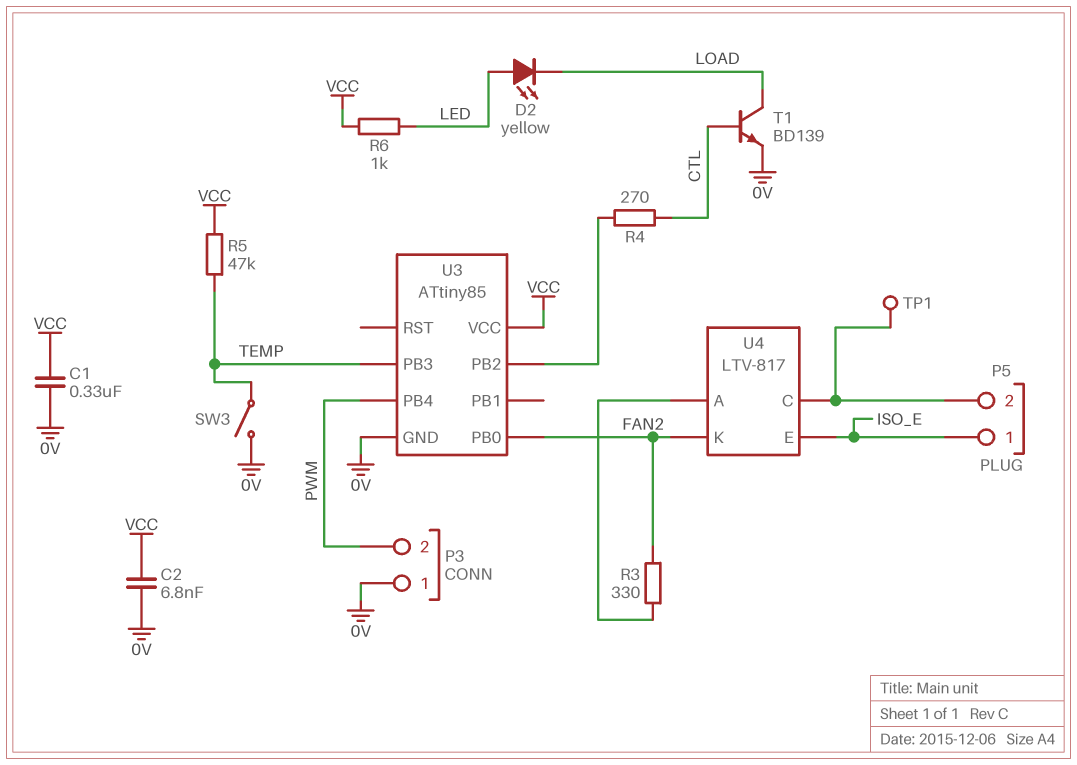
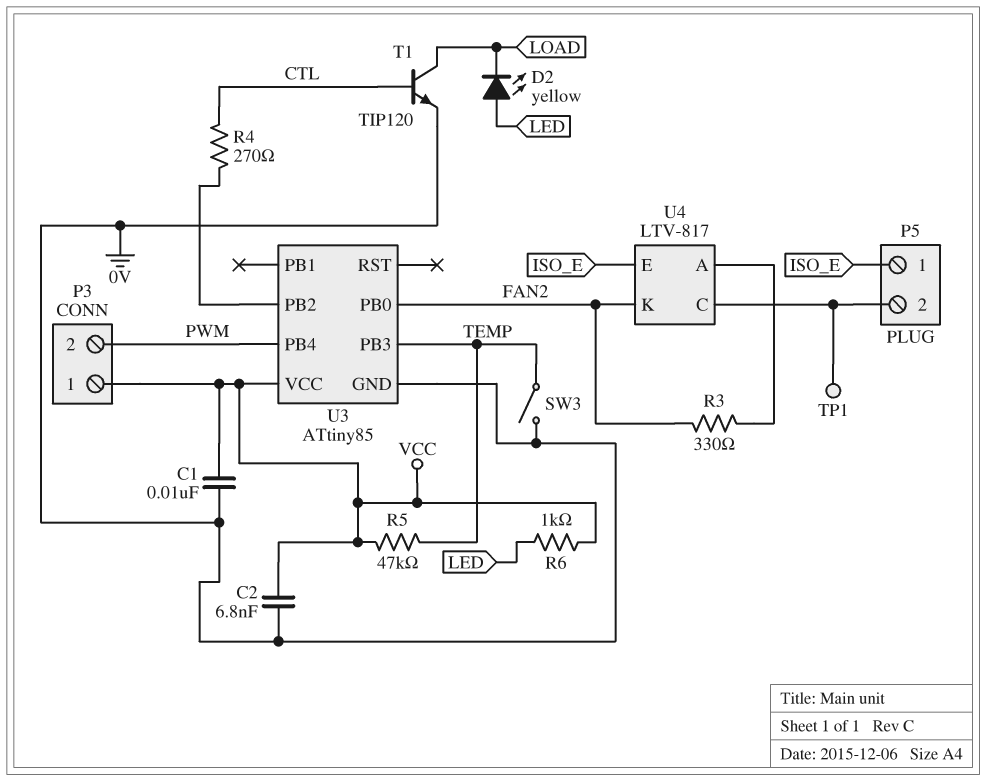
C1: 330nF (0V, VCC) -> 10nF (0V, VCC)
P3 pin 1: 0V -> VCC
T1: NPN BD139 (B CTL, C LOAD, E 0V) -> NPN TIP120 (B CTL, C LOAD, E 0V)

